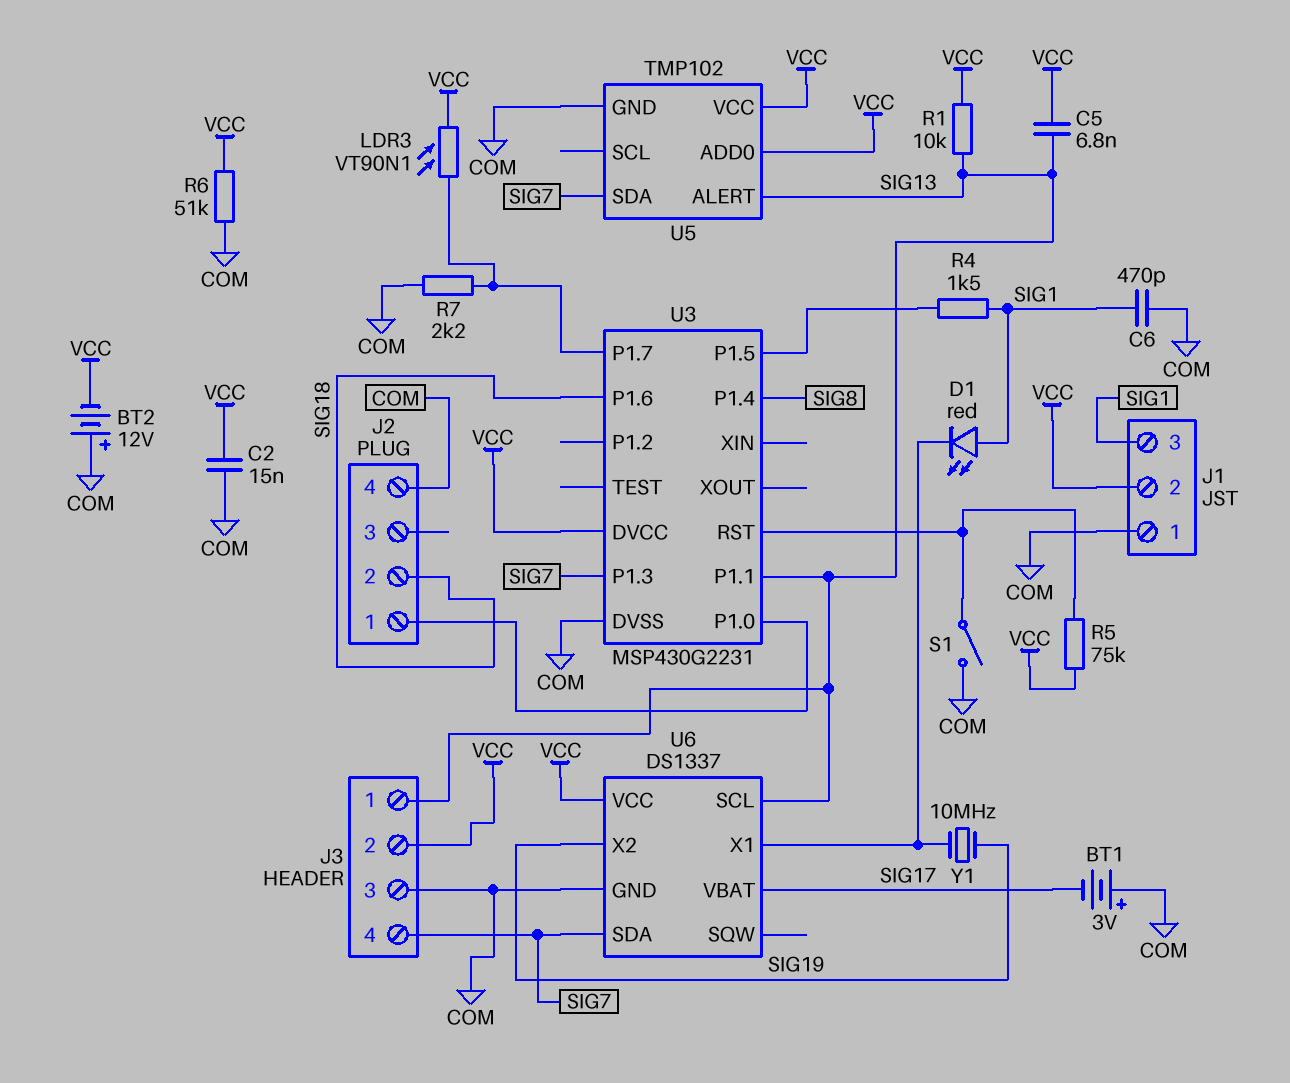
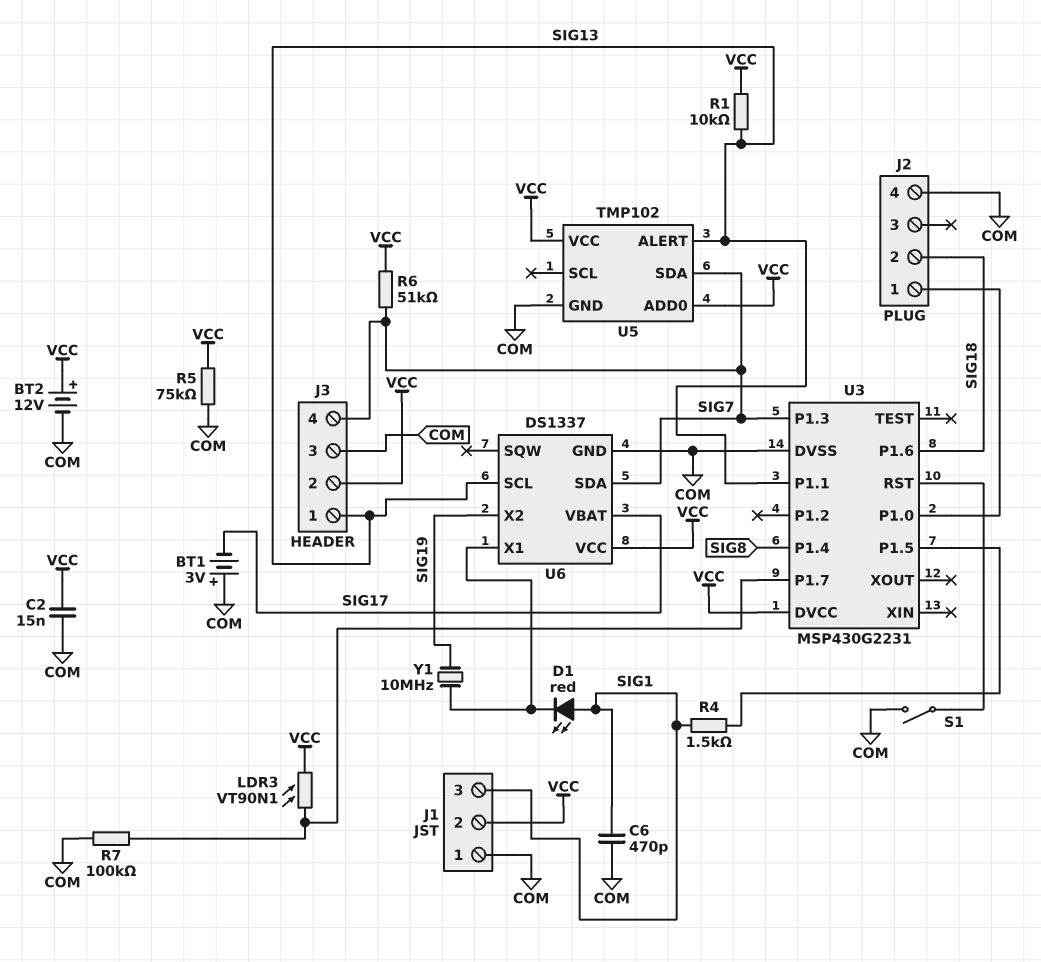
BT2: 12V (plus COM, minus VCC) -> 12V (plus VCC, minus COM)
C5: 6.8nF (SIG13, VCC) -> none
R5: 75k (U3/RST, VCC) -> 75k (COM, VCC)
R6: 51k (COM, VCC) -> 51k (SIG7, VCC)
R7: 2.2k (COM, U3/P1.7) -> 100k (COM, U3/P1.7)

